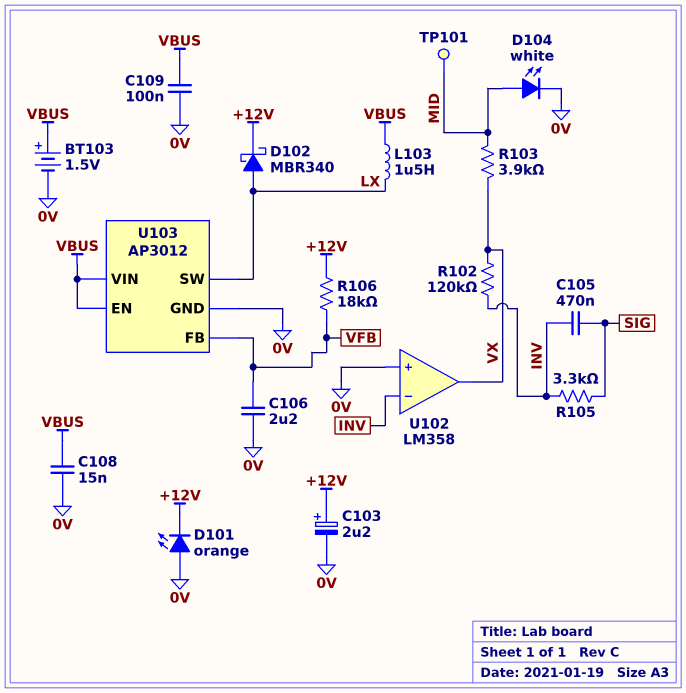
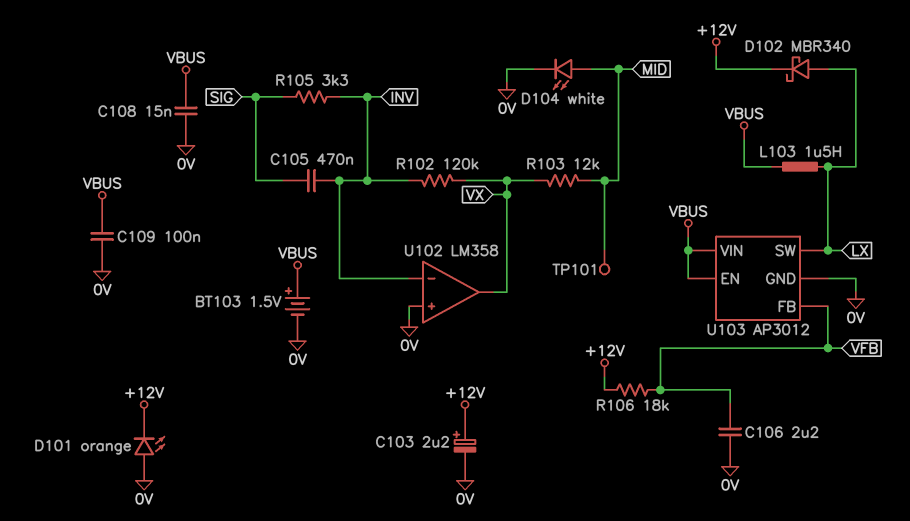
R103: 3.9k (MID, VX) -> 12k (MID, VX)

